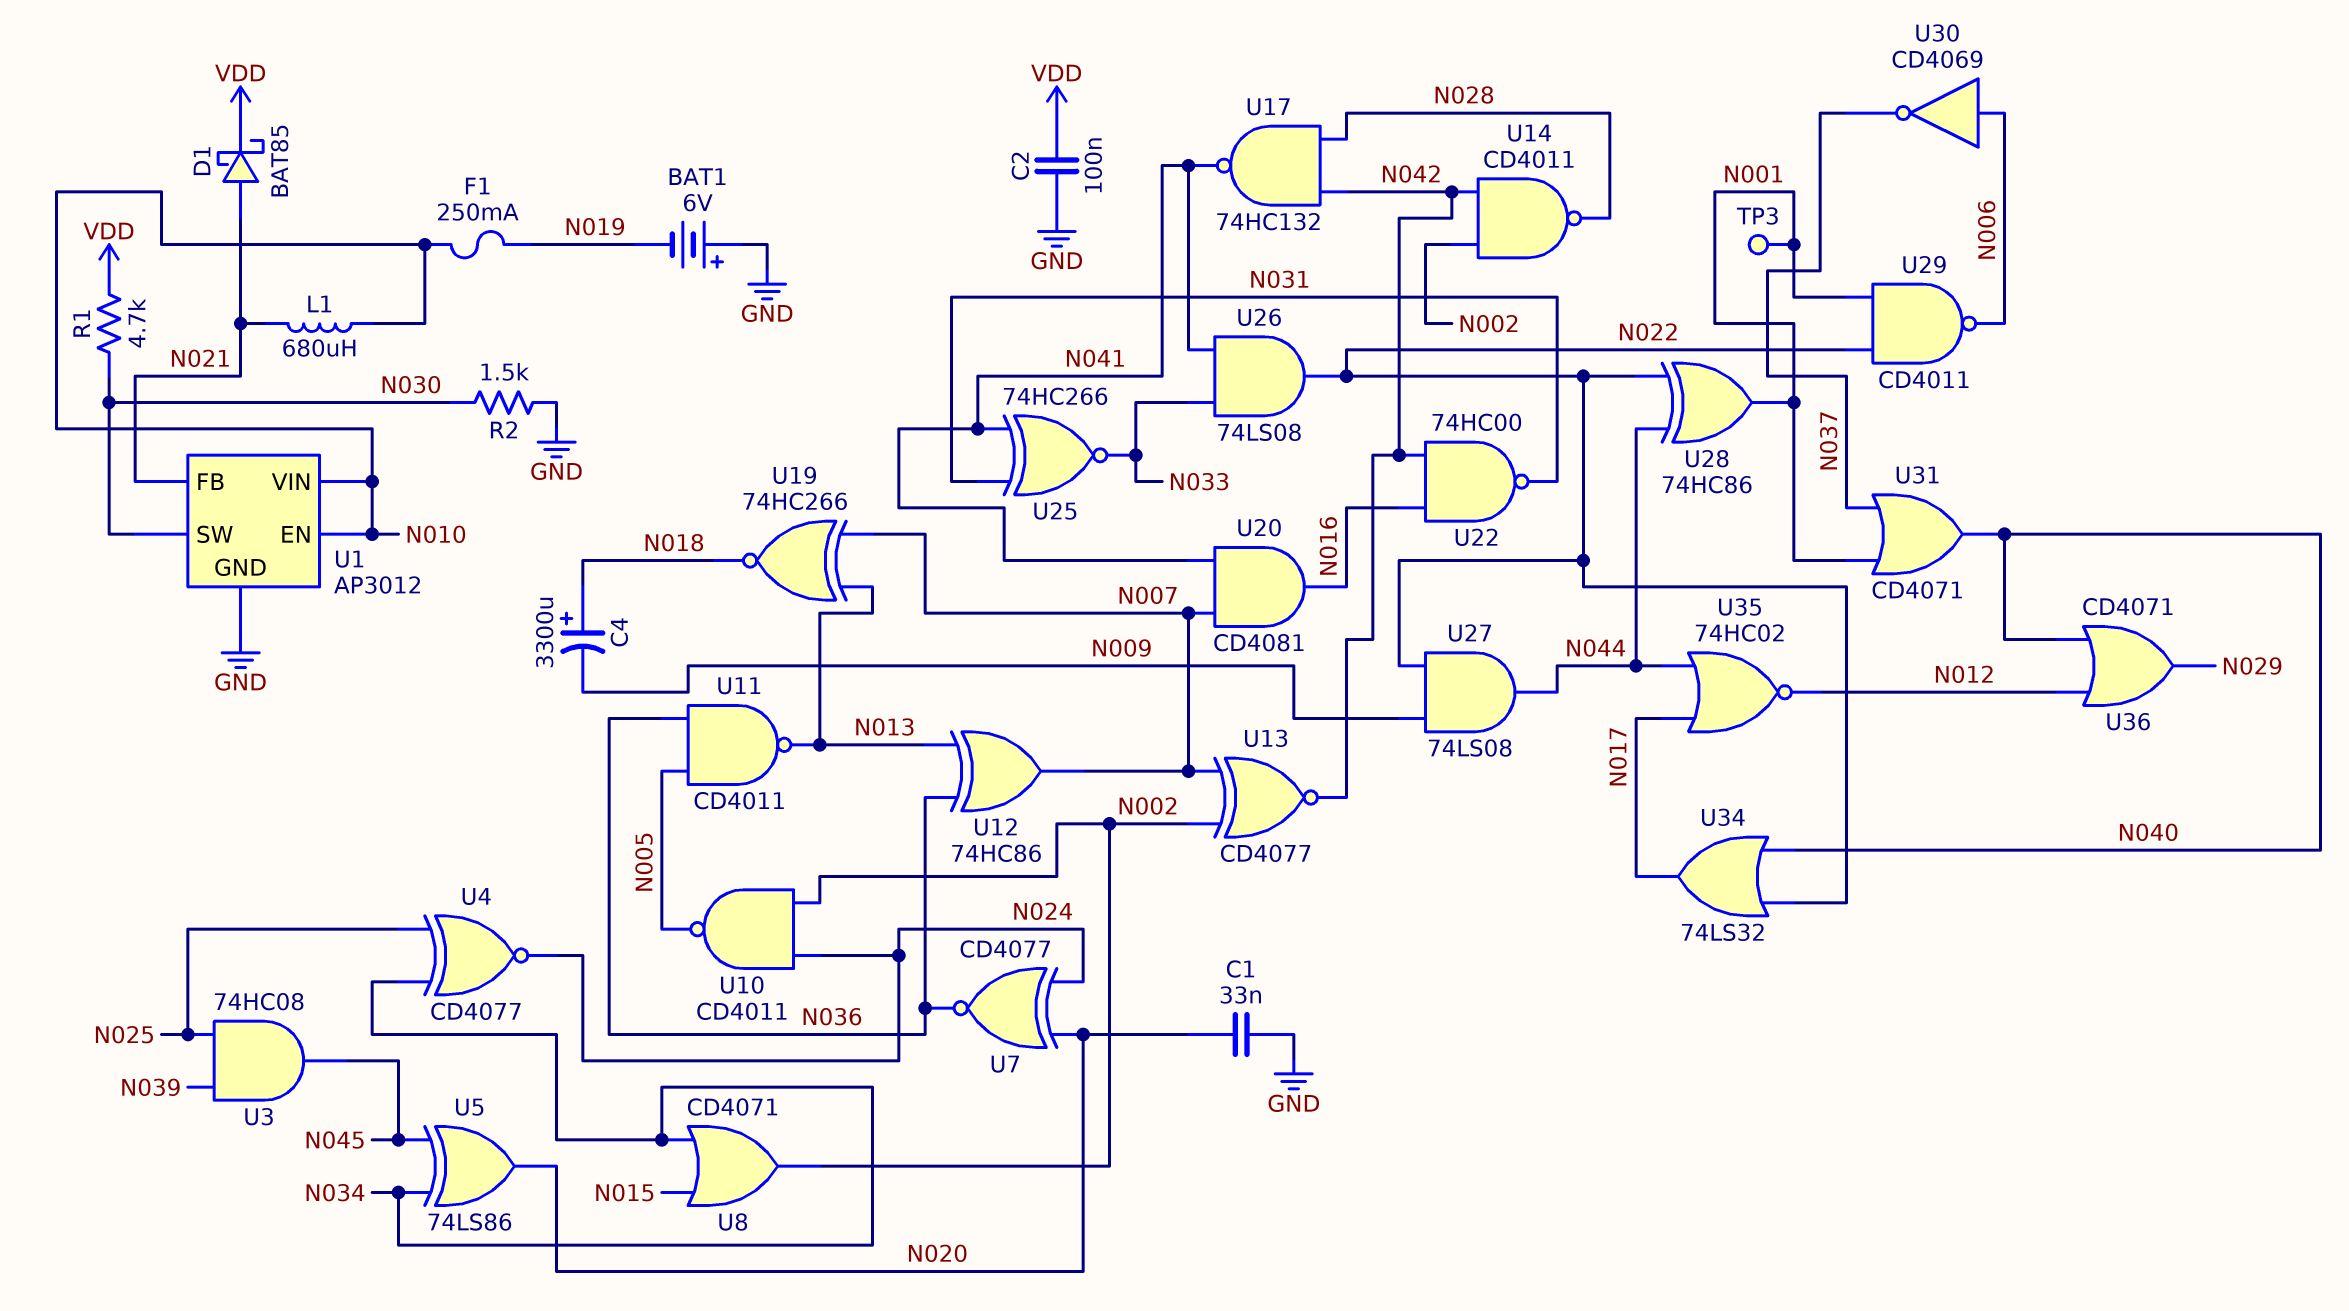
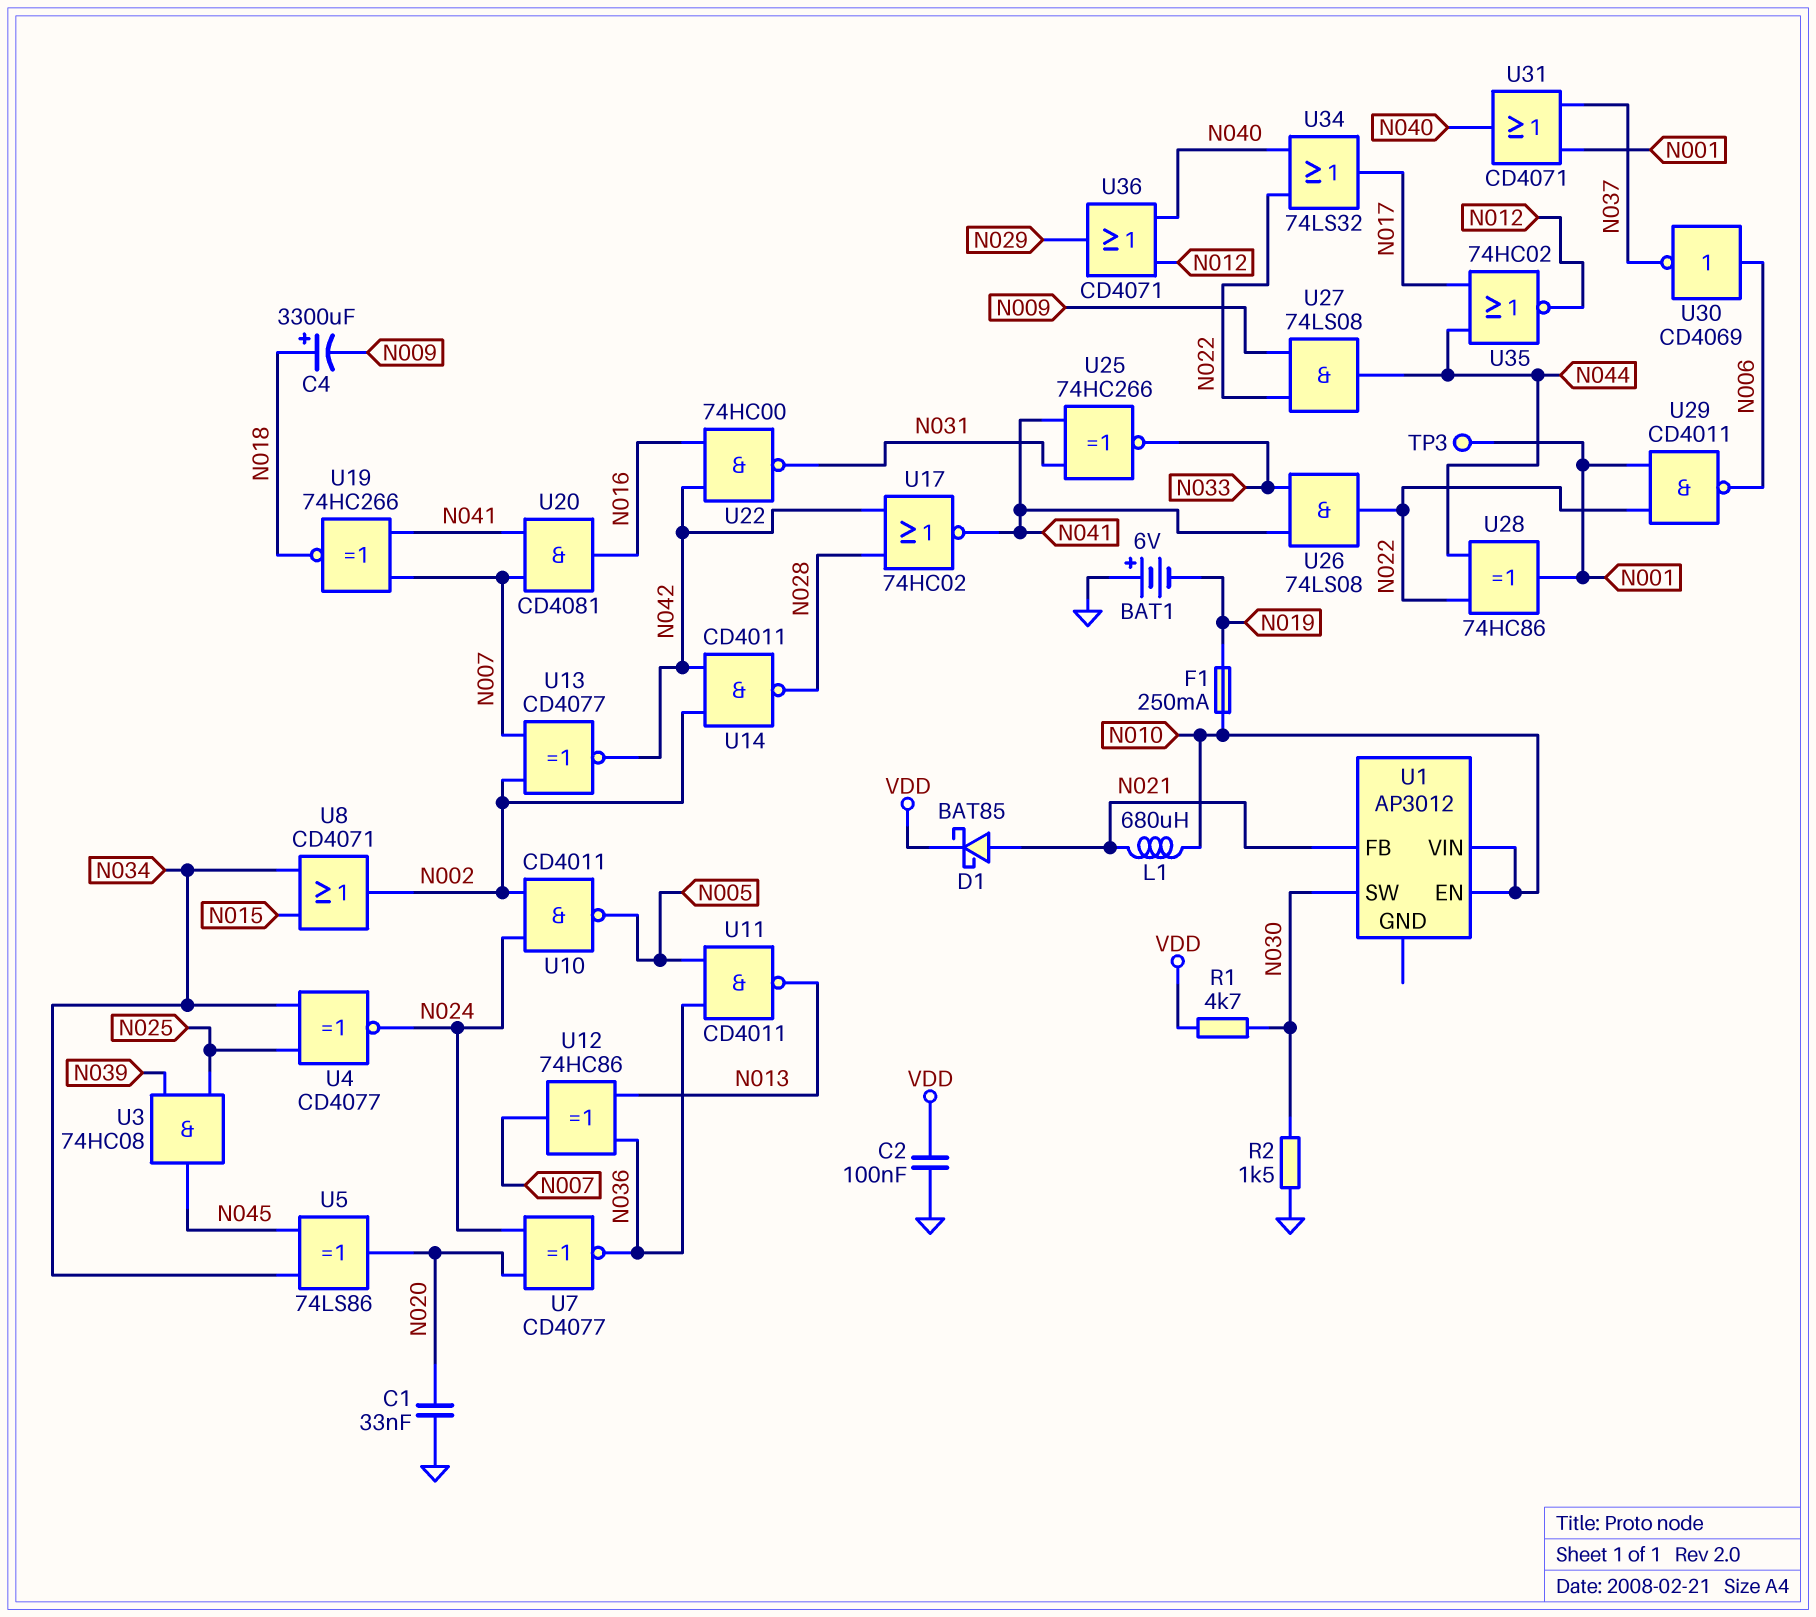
U1 pin GND: GND -> none
U17: NAND 74HC132 (in N028, in N042, out N041) -> NOR 74HC02 (in N028, in N042, out N041)
U19: XNOR 74HC266 (in N007, in N013, out N018) -> XNOR 74HC266 (in N007, in N041, out N018)

